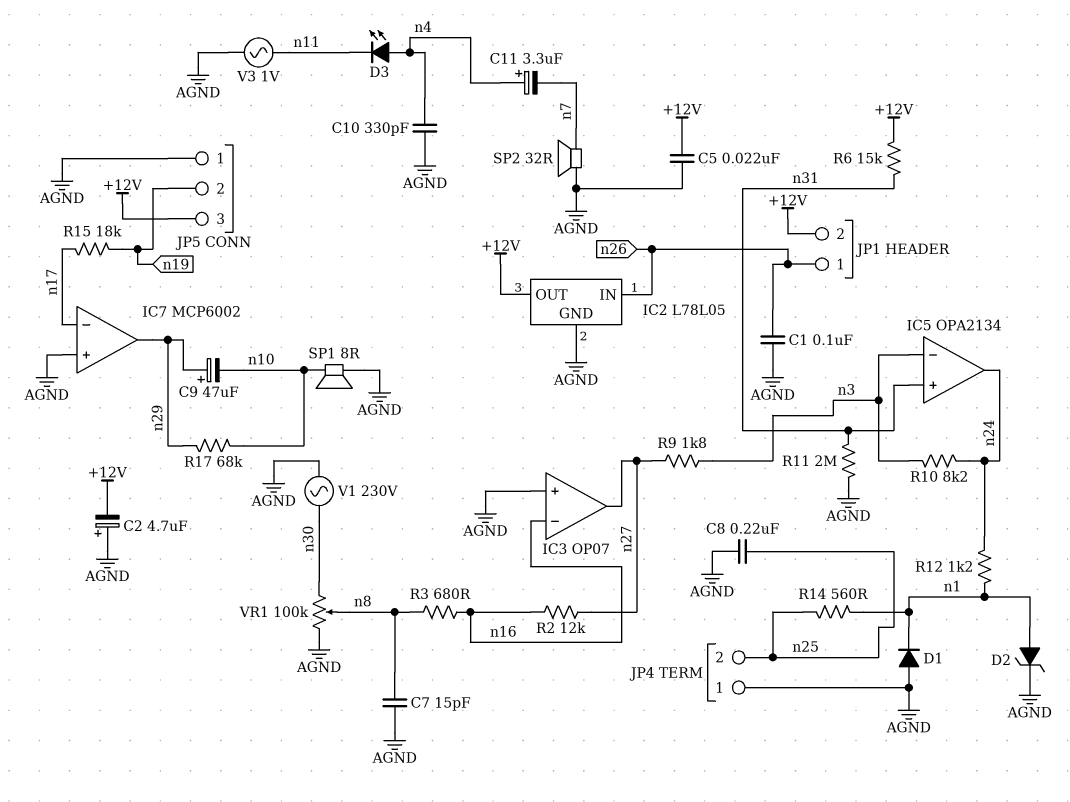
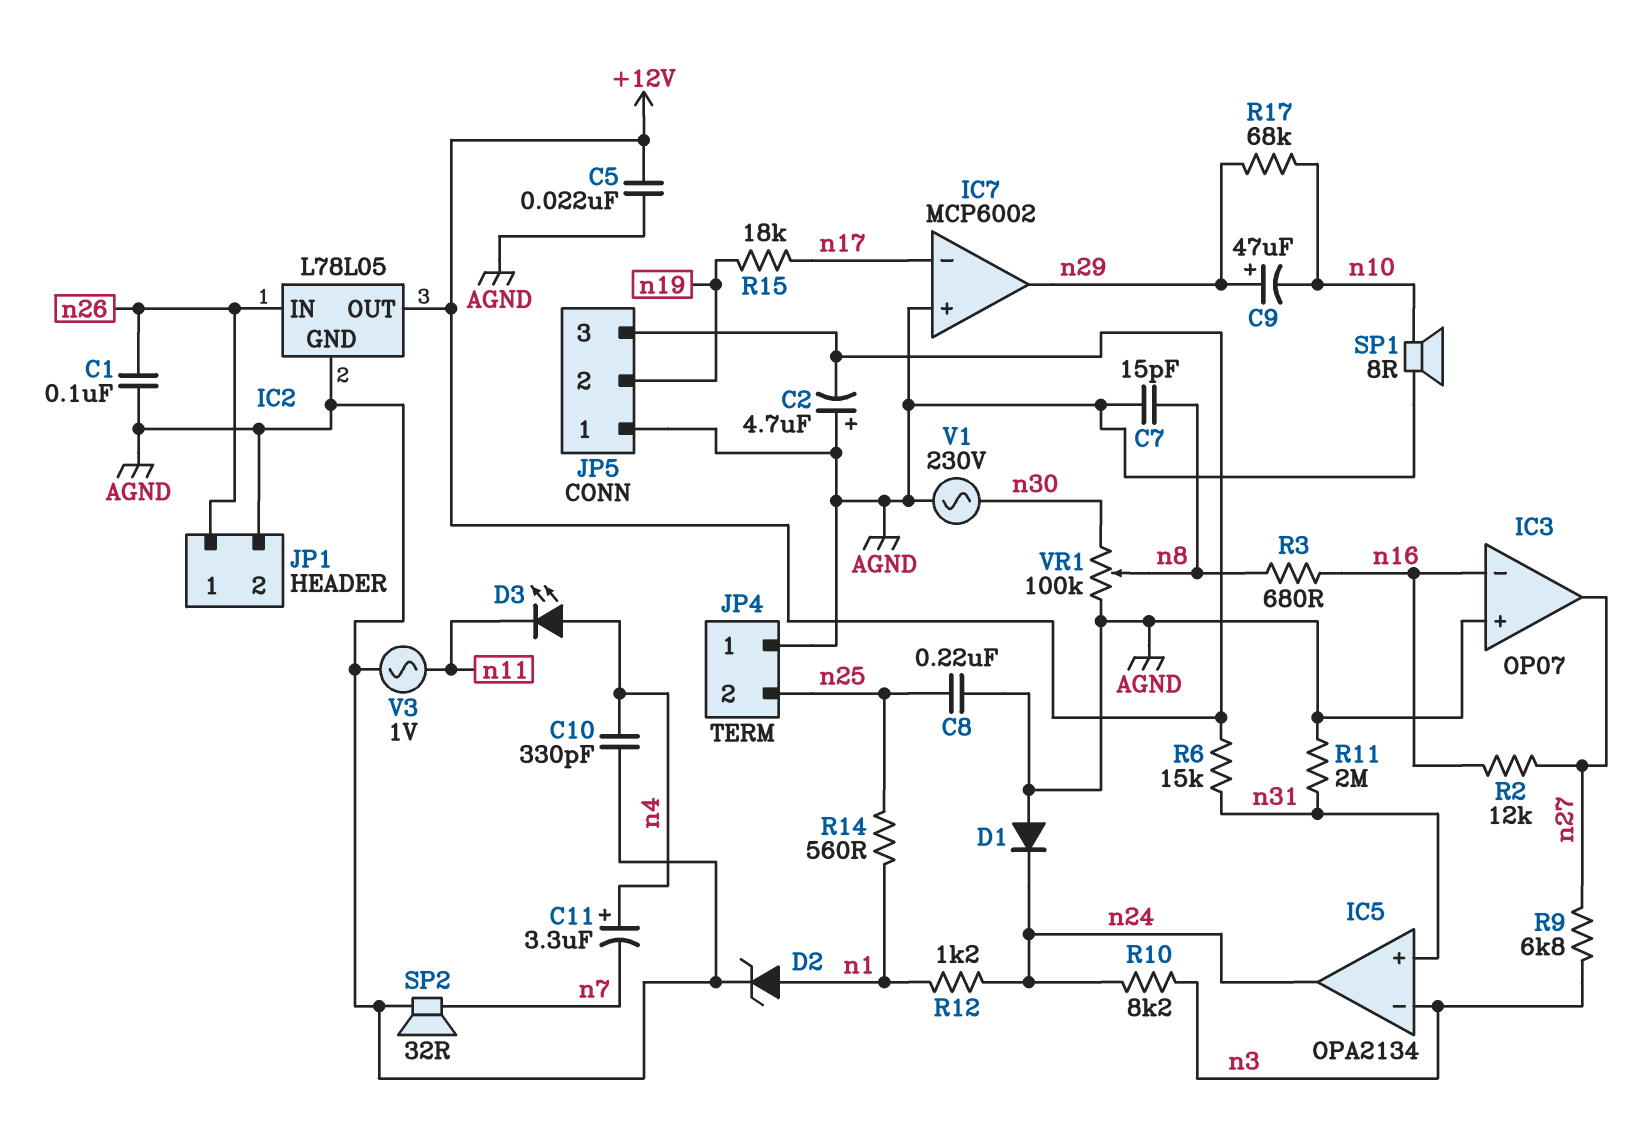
D1: diode (A AGND, K n1) -> diode (A AGND, K n24)
JP1 pin 2: +12V -> AGND
R9: 1.8k (n3, n27) -> 6.8k (n3, n27)

